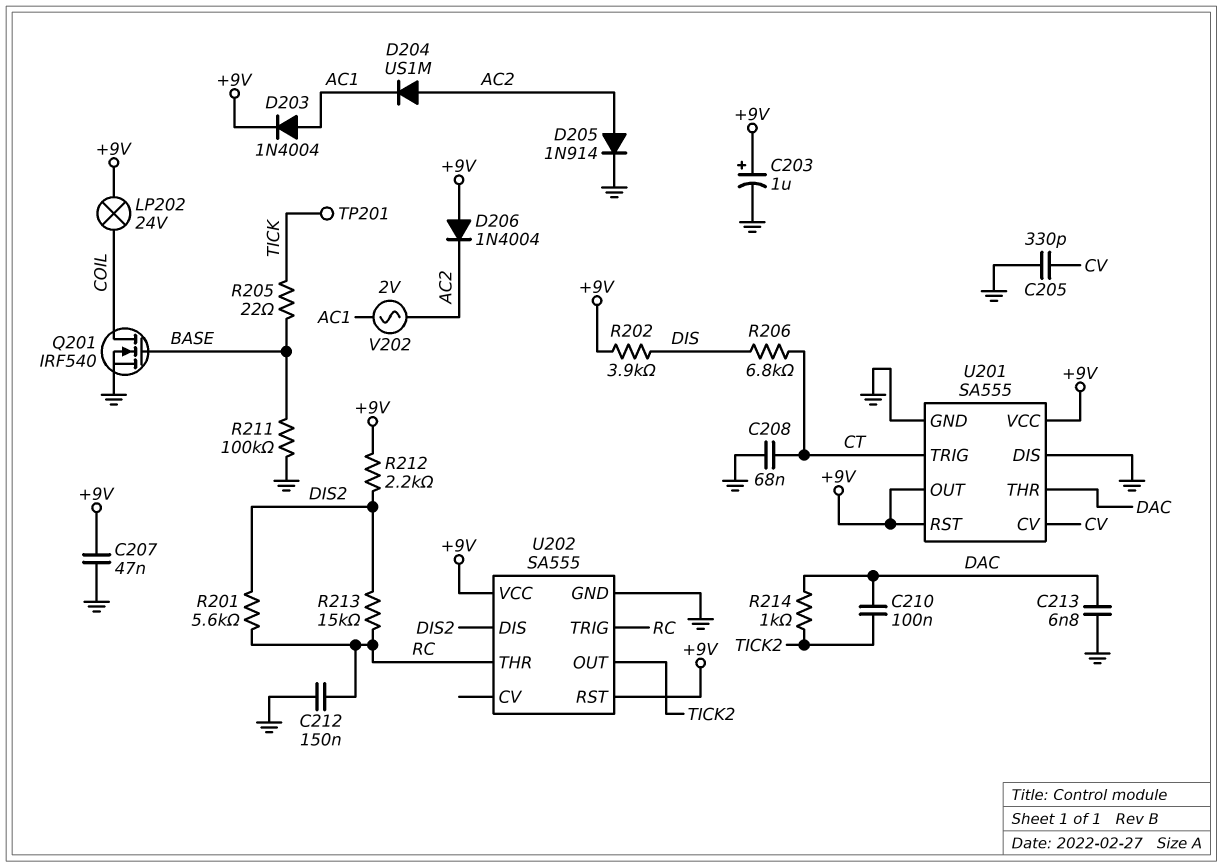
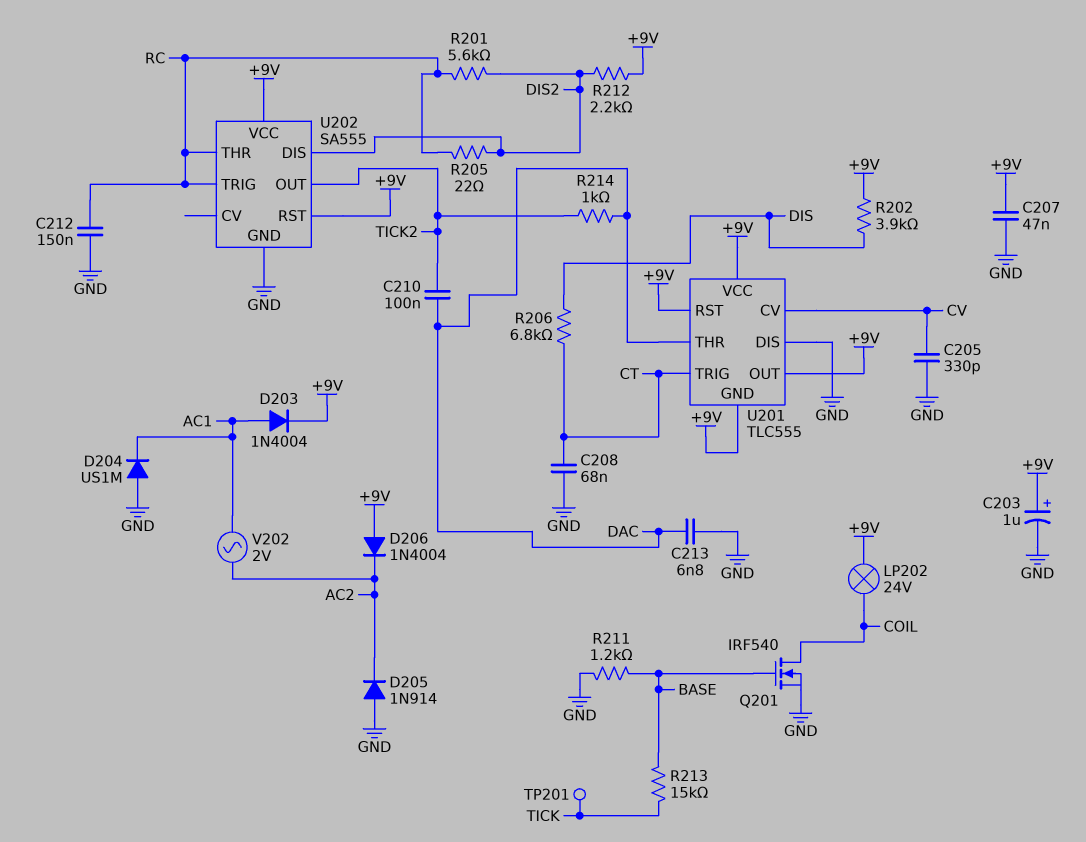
D204: diode US1M (A AC2, K AC1) -> diode US1M (A GND, K AC1)
D205: diode 1N914 (A AC2, K GND) -> diode 1N914 (A GND, K AC2)
R205: 22 (BASE, TICK) -> 22 (DIS2, RC)
R211: 100k (BASE, GND) -> 1.2k (BASE, GND)
R213: 15k (DIS2, RC) -> 15k (BASE, TICK)
U201: SA555 -> TLC555
U201 pin GND: GND -> +9V

